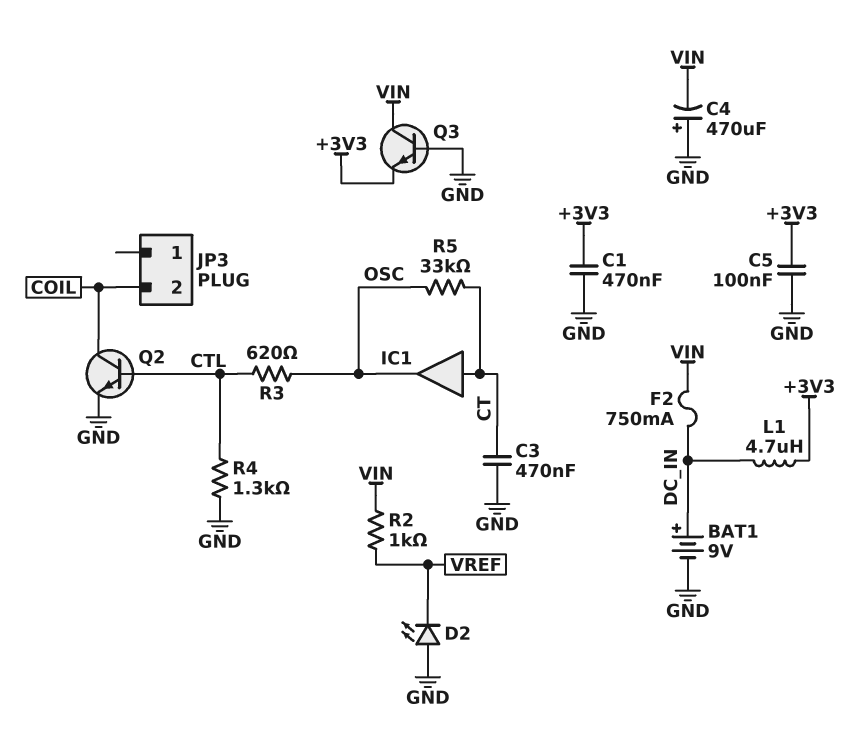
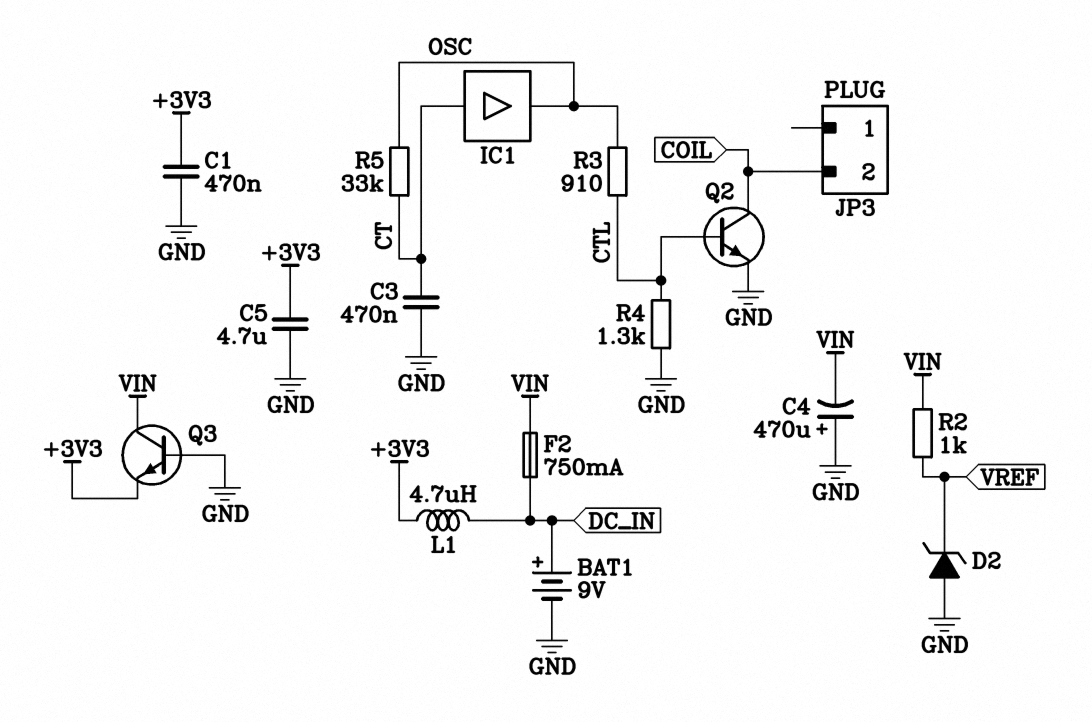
C5: 100nF (+3V3, GND) -> 4.7uF (+3V3, GND)
D2: LED (A GND, K VREF) -> zener (A GND, K VREF)
R3: 620 (CTL, OSC) -> 910 (CTL, OSC)

